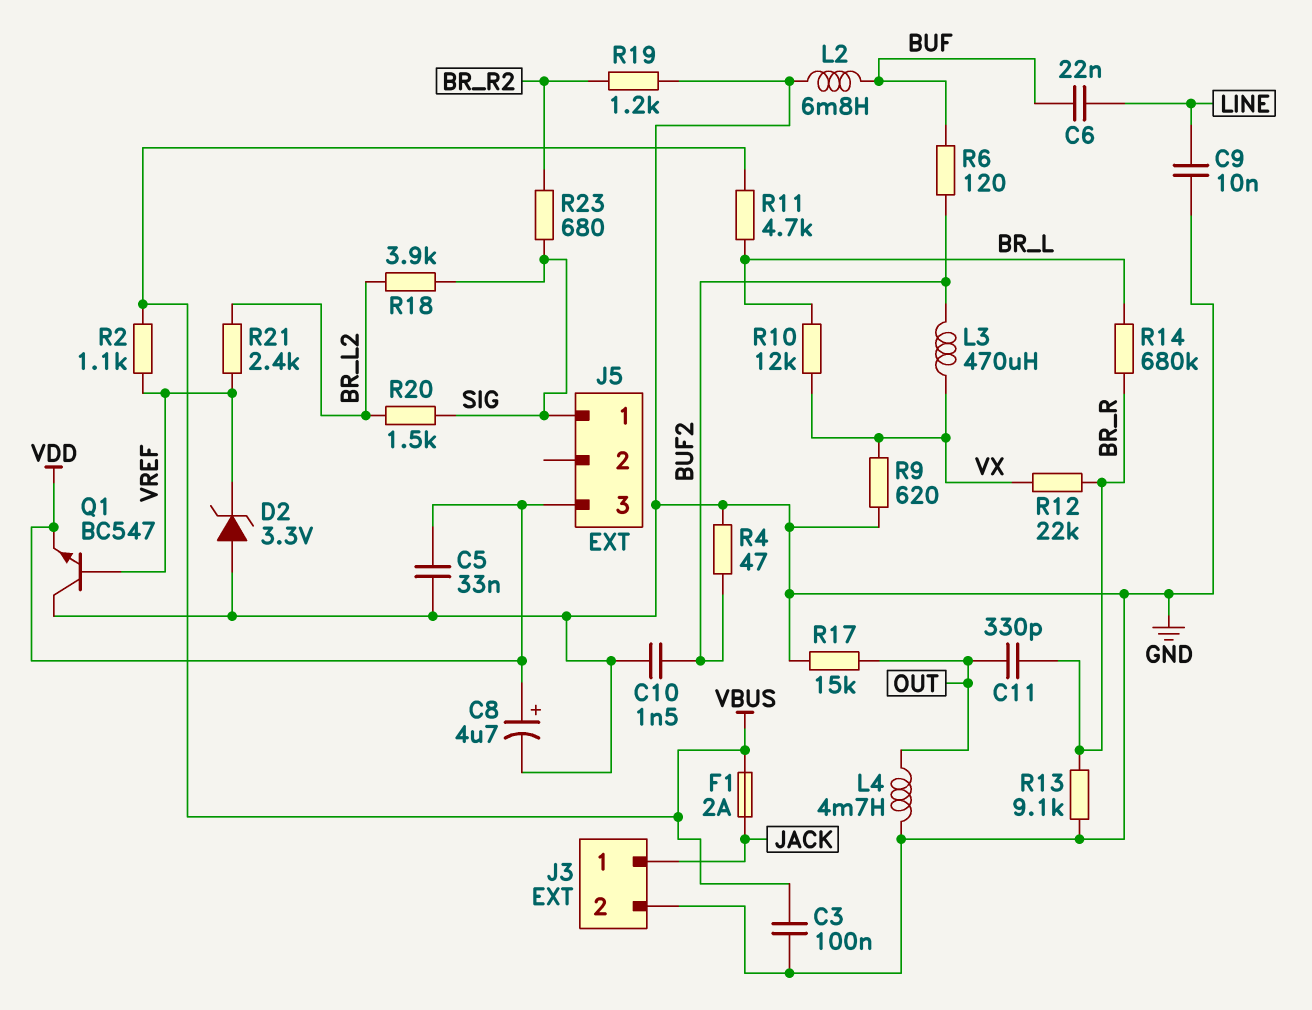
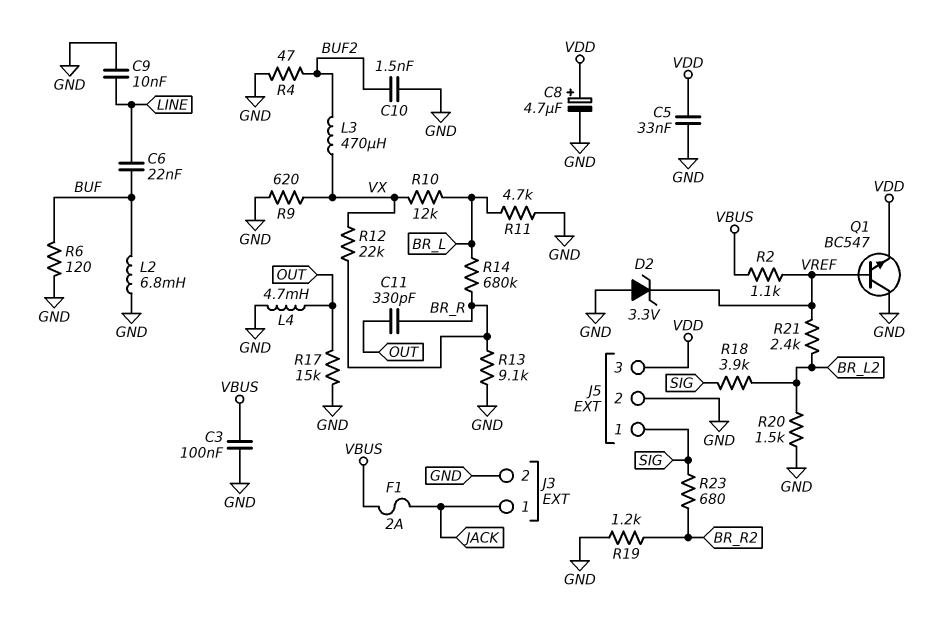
J5 pin 2: none -> GND
R6: 120 (BUF, BUF2) -> 120 (BUF, GND)
R11: 4.7k (BR_L, VBUS) -> 4.7k (BR_L, GND)
R20: 1.5k (BR_L2, SIG) -> 1.5k (BR_L2, GND)

